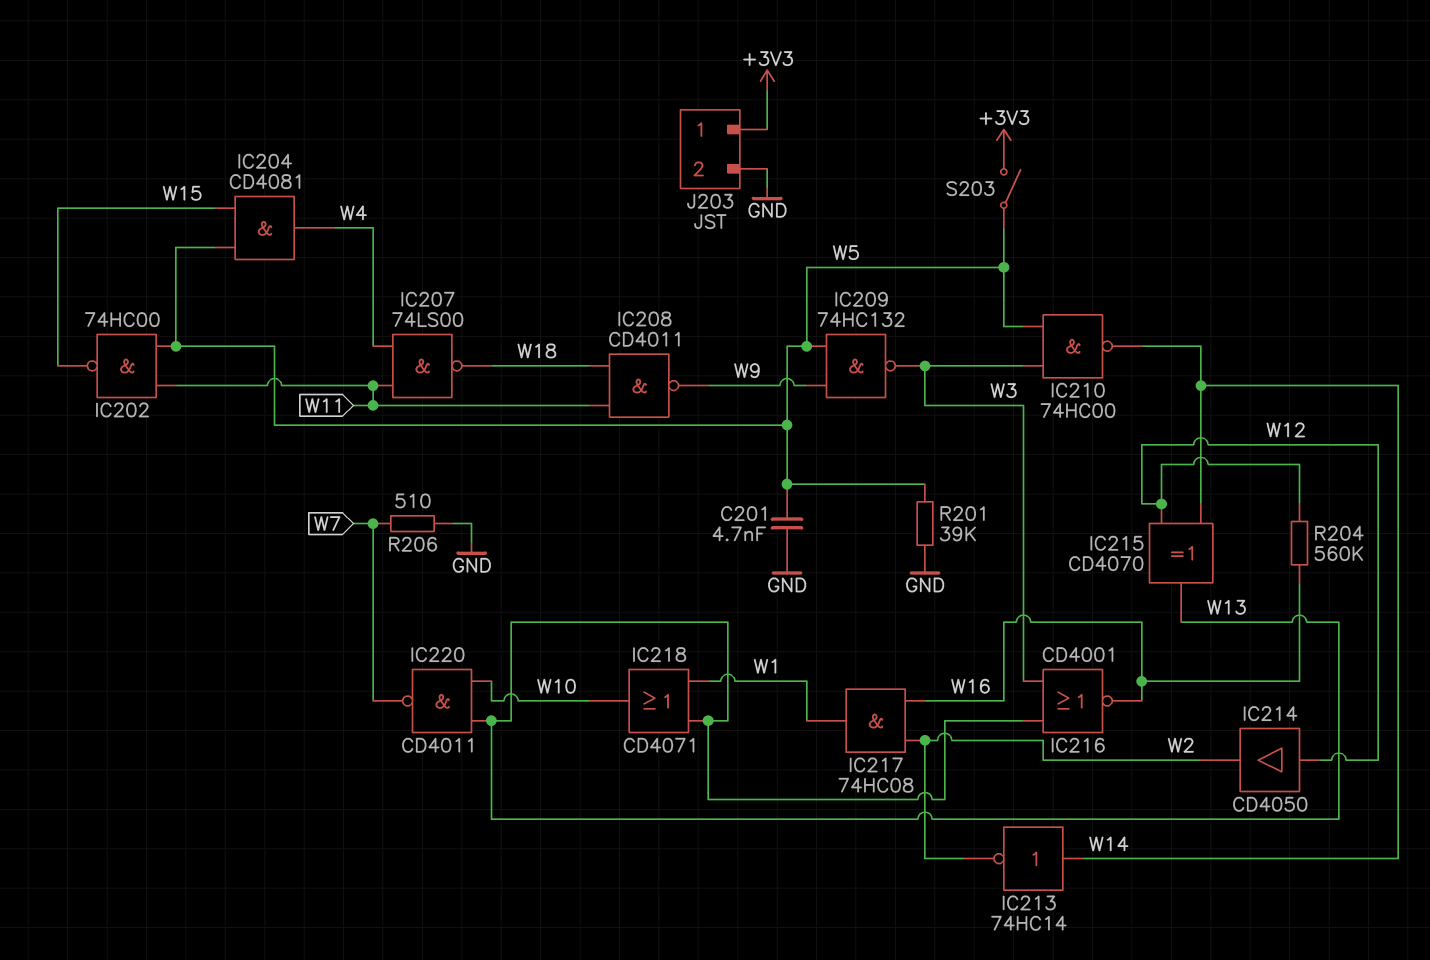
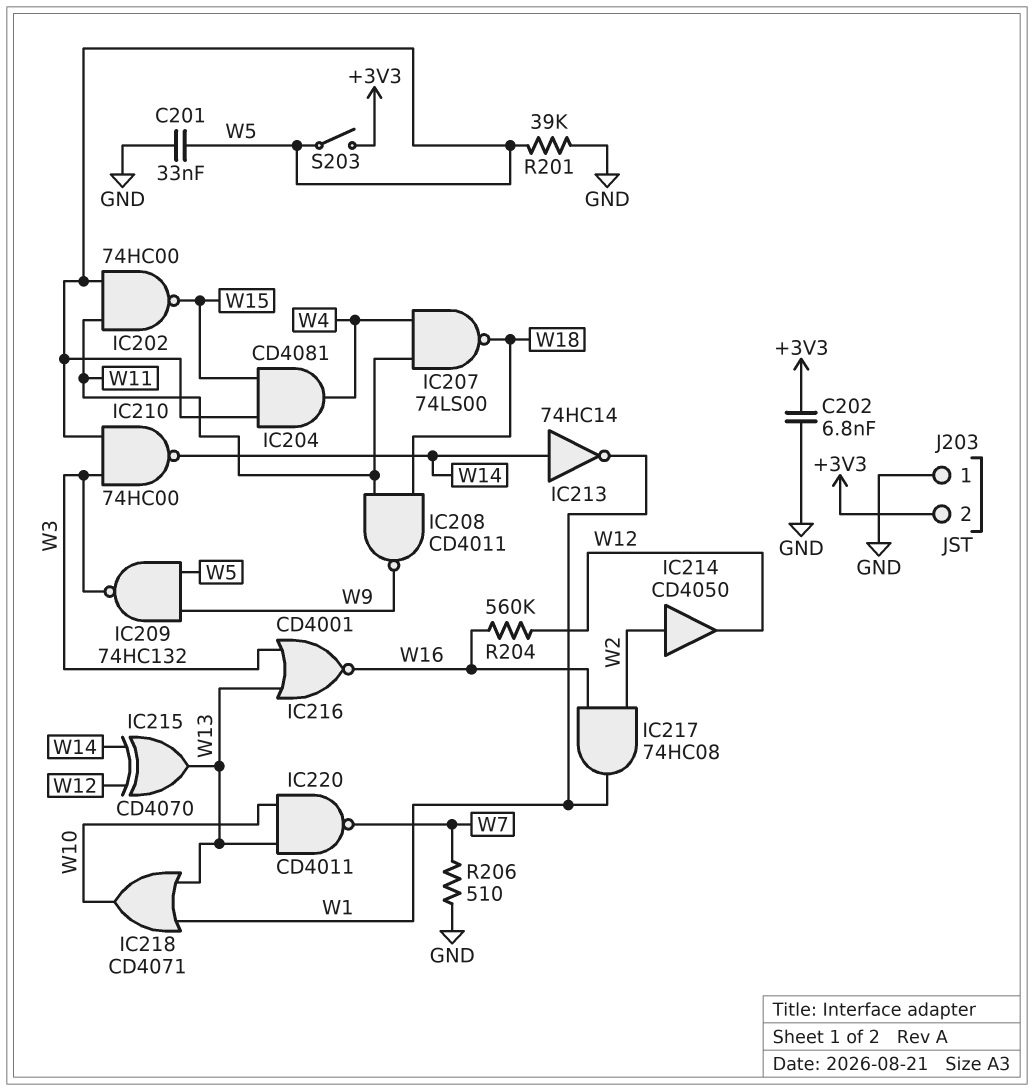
C201: 4.7nF (GND, W5) -> 33nF (GND, W5)
C202: none -> 6.8nF (+3V3, GND)
IC213: NOT 74HC14 (in W14, out W2) -> NOT 74HC14 (in W14, out W1)
IC214: buffer CD4050 (in W12, out W2) -> buffer CD4050 (in W2, out W12)
J203 pin 1: +3V3 -> GND
J203 pin 2: GND -> +3V3

